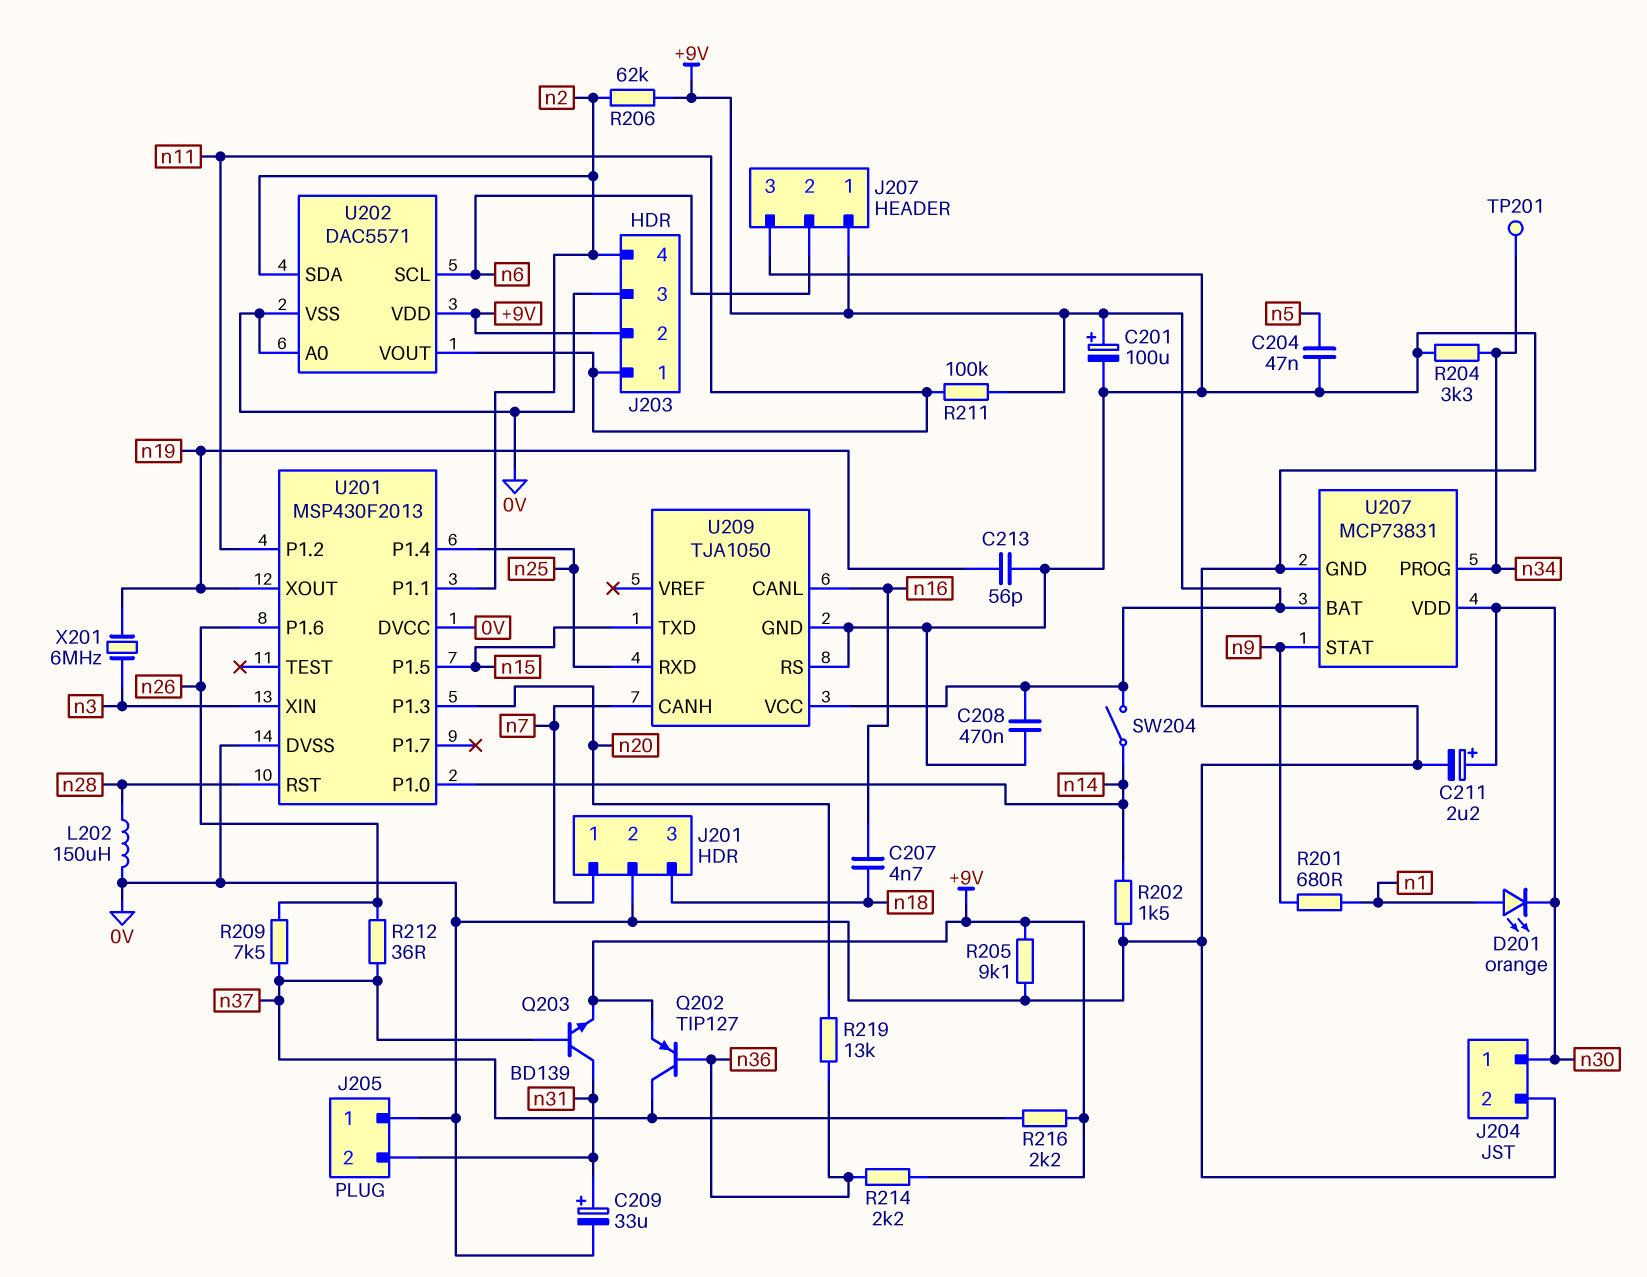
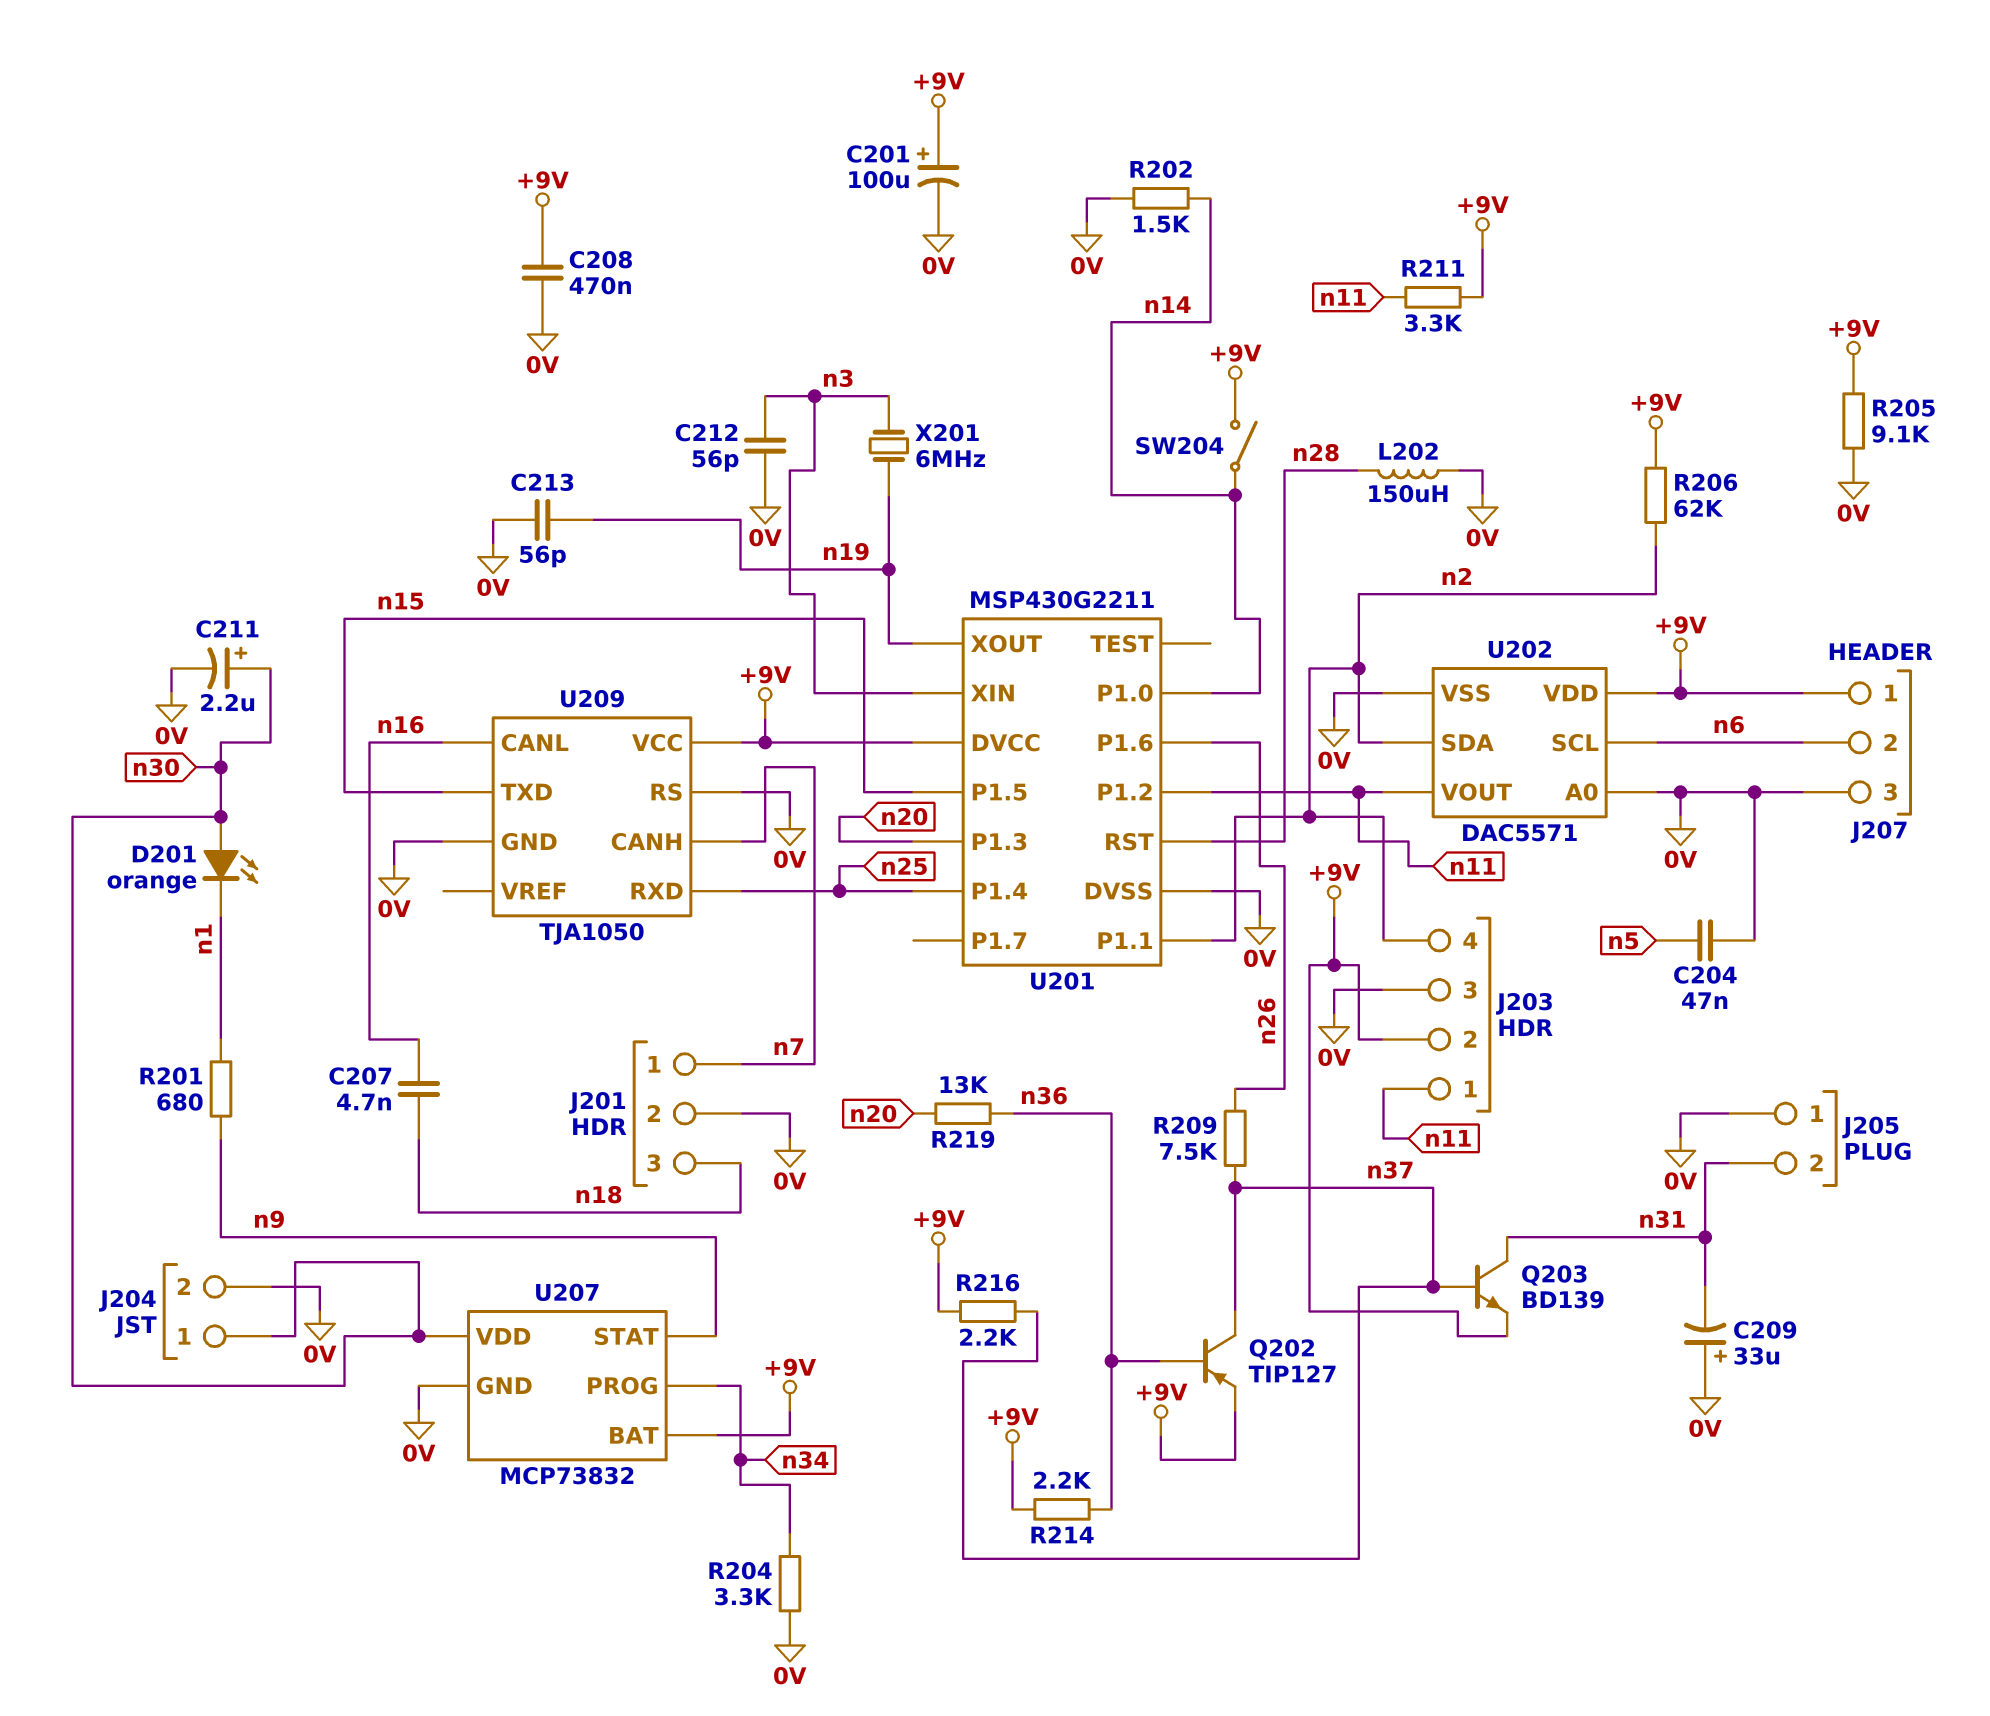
C209: 33uF (plus n31, minus 0V) -> 33uF (plus 0V, minus n31)
C212: none -> 56pF (0V, n3)
D201: LED orange (A n1, K n30) -> LED orange (A n30, K n1)
R211: 100k (+9V, n11) -> 3.3k (+9V, n11)
R212: 36 (n26, n37) -> none
TP201: test point (n34) -> none
U201: MSP430F2013 -> MSP430G2211
U201 pin DVCC: 0V -> +9V
U207: MCP73831 -> MCP73832

